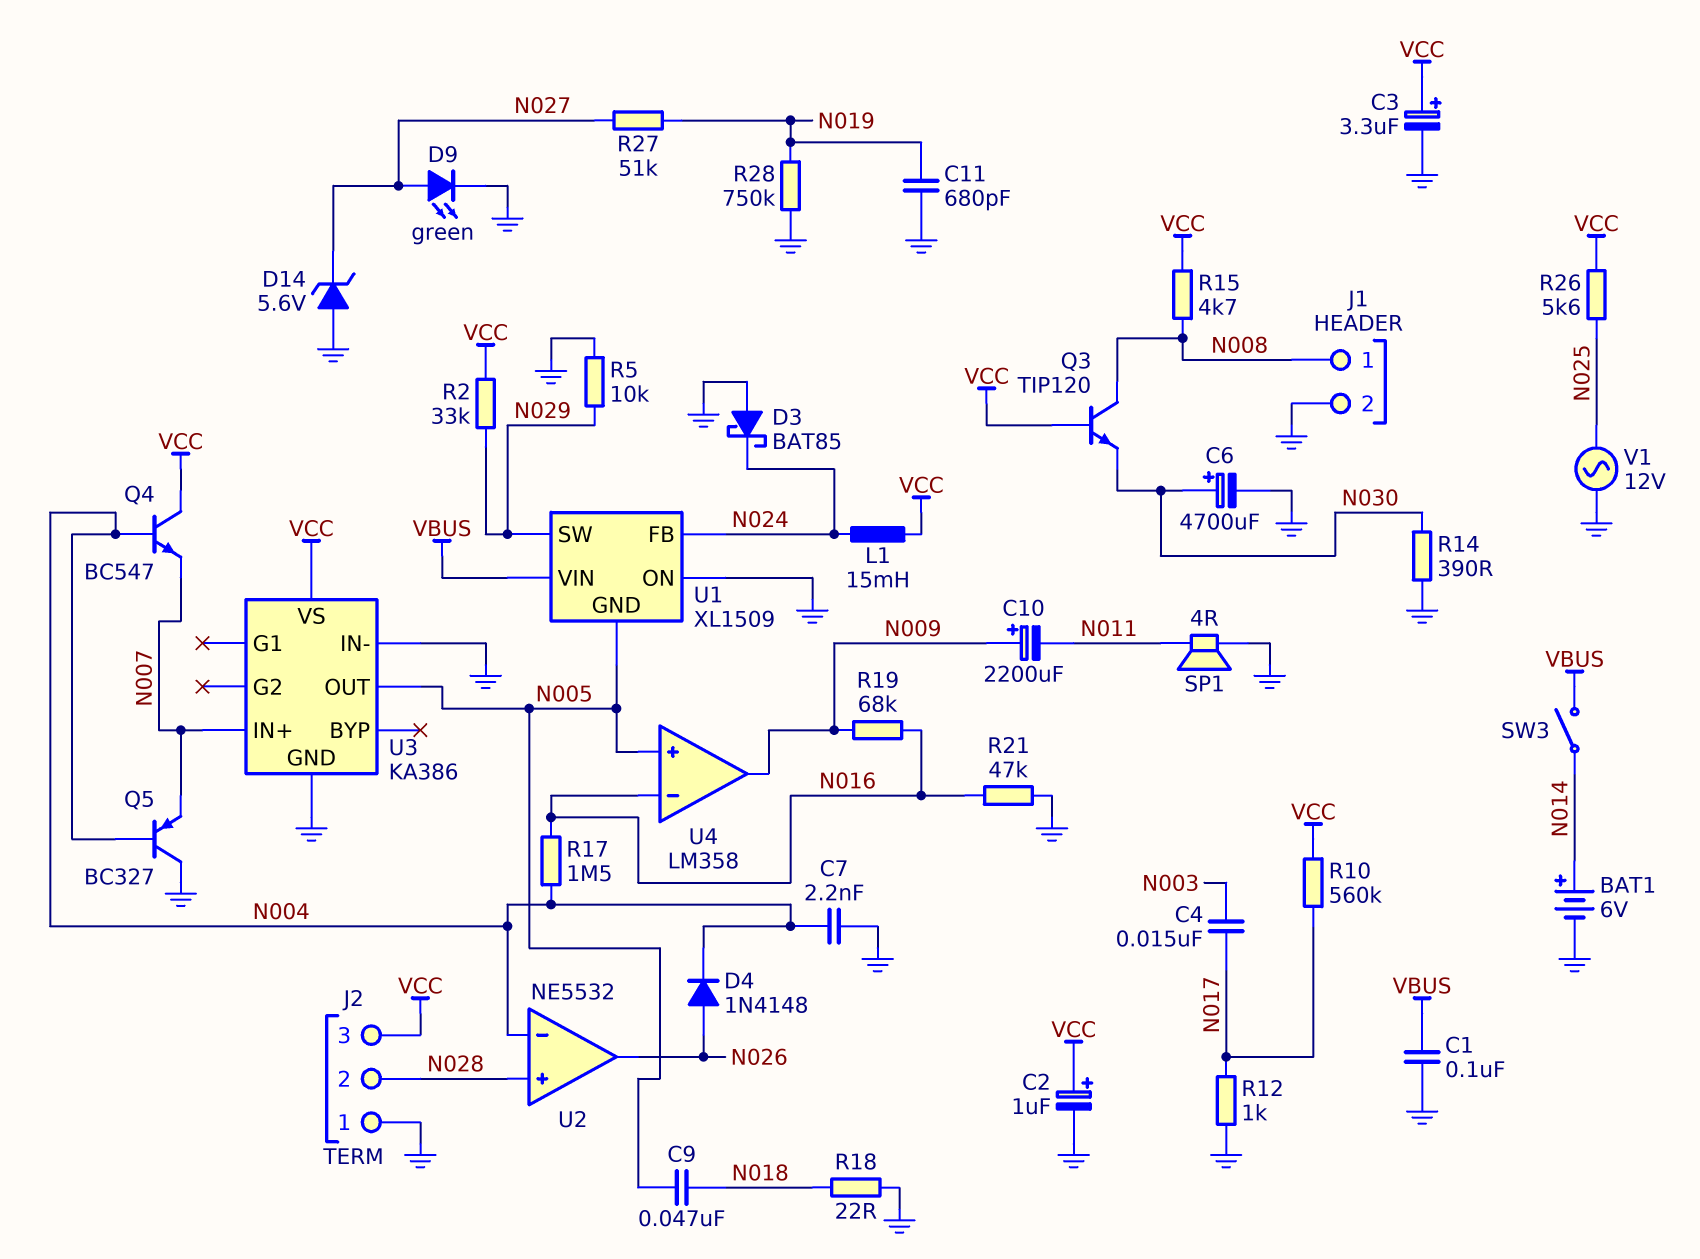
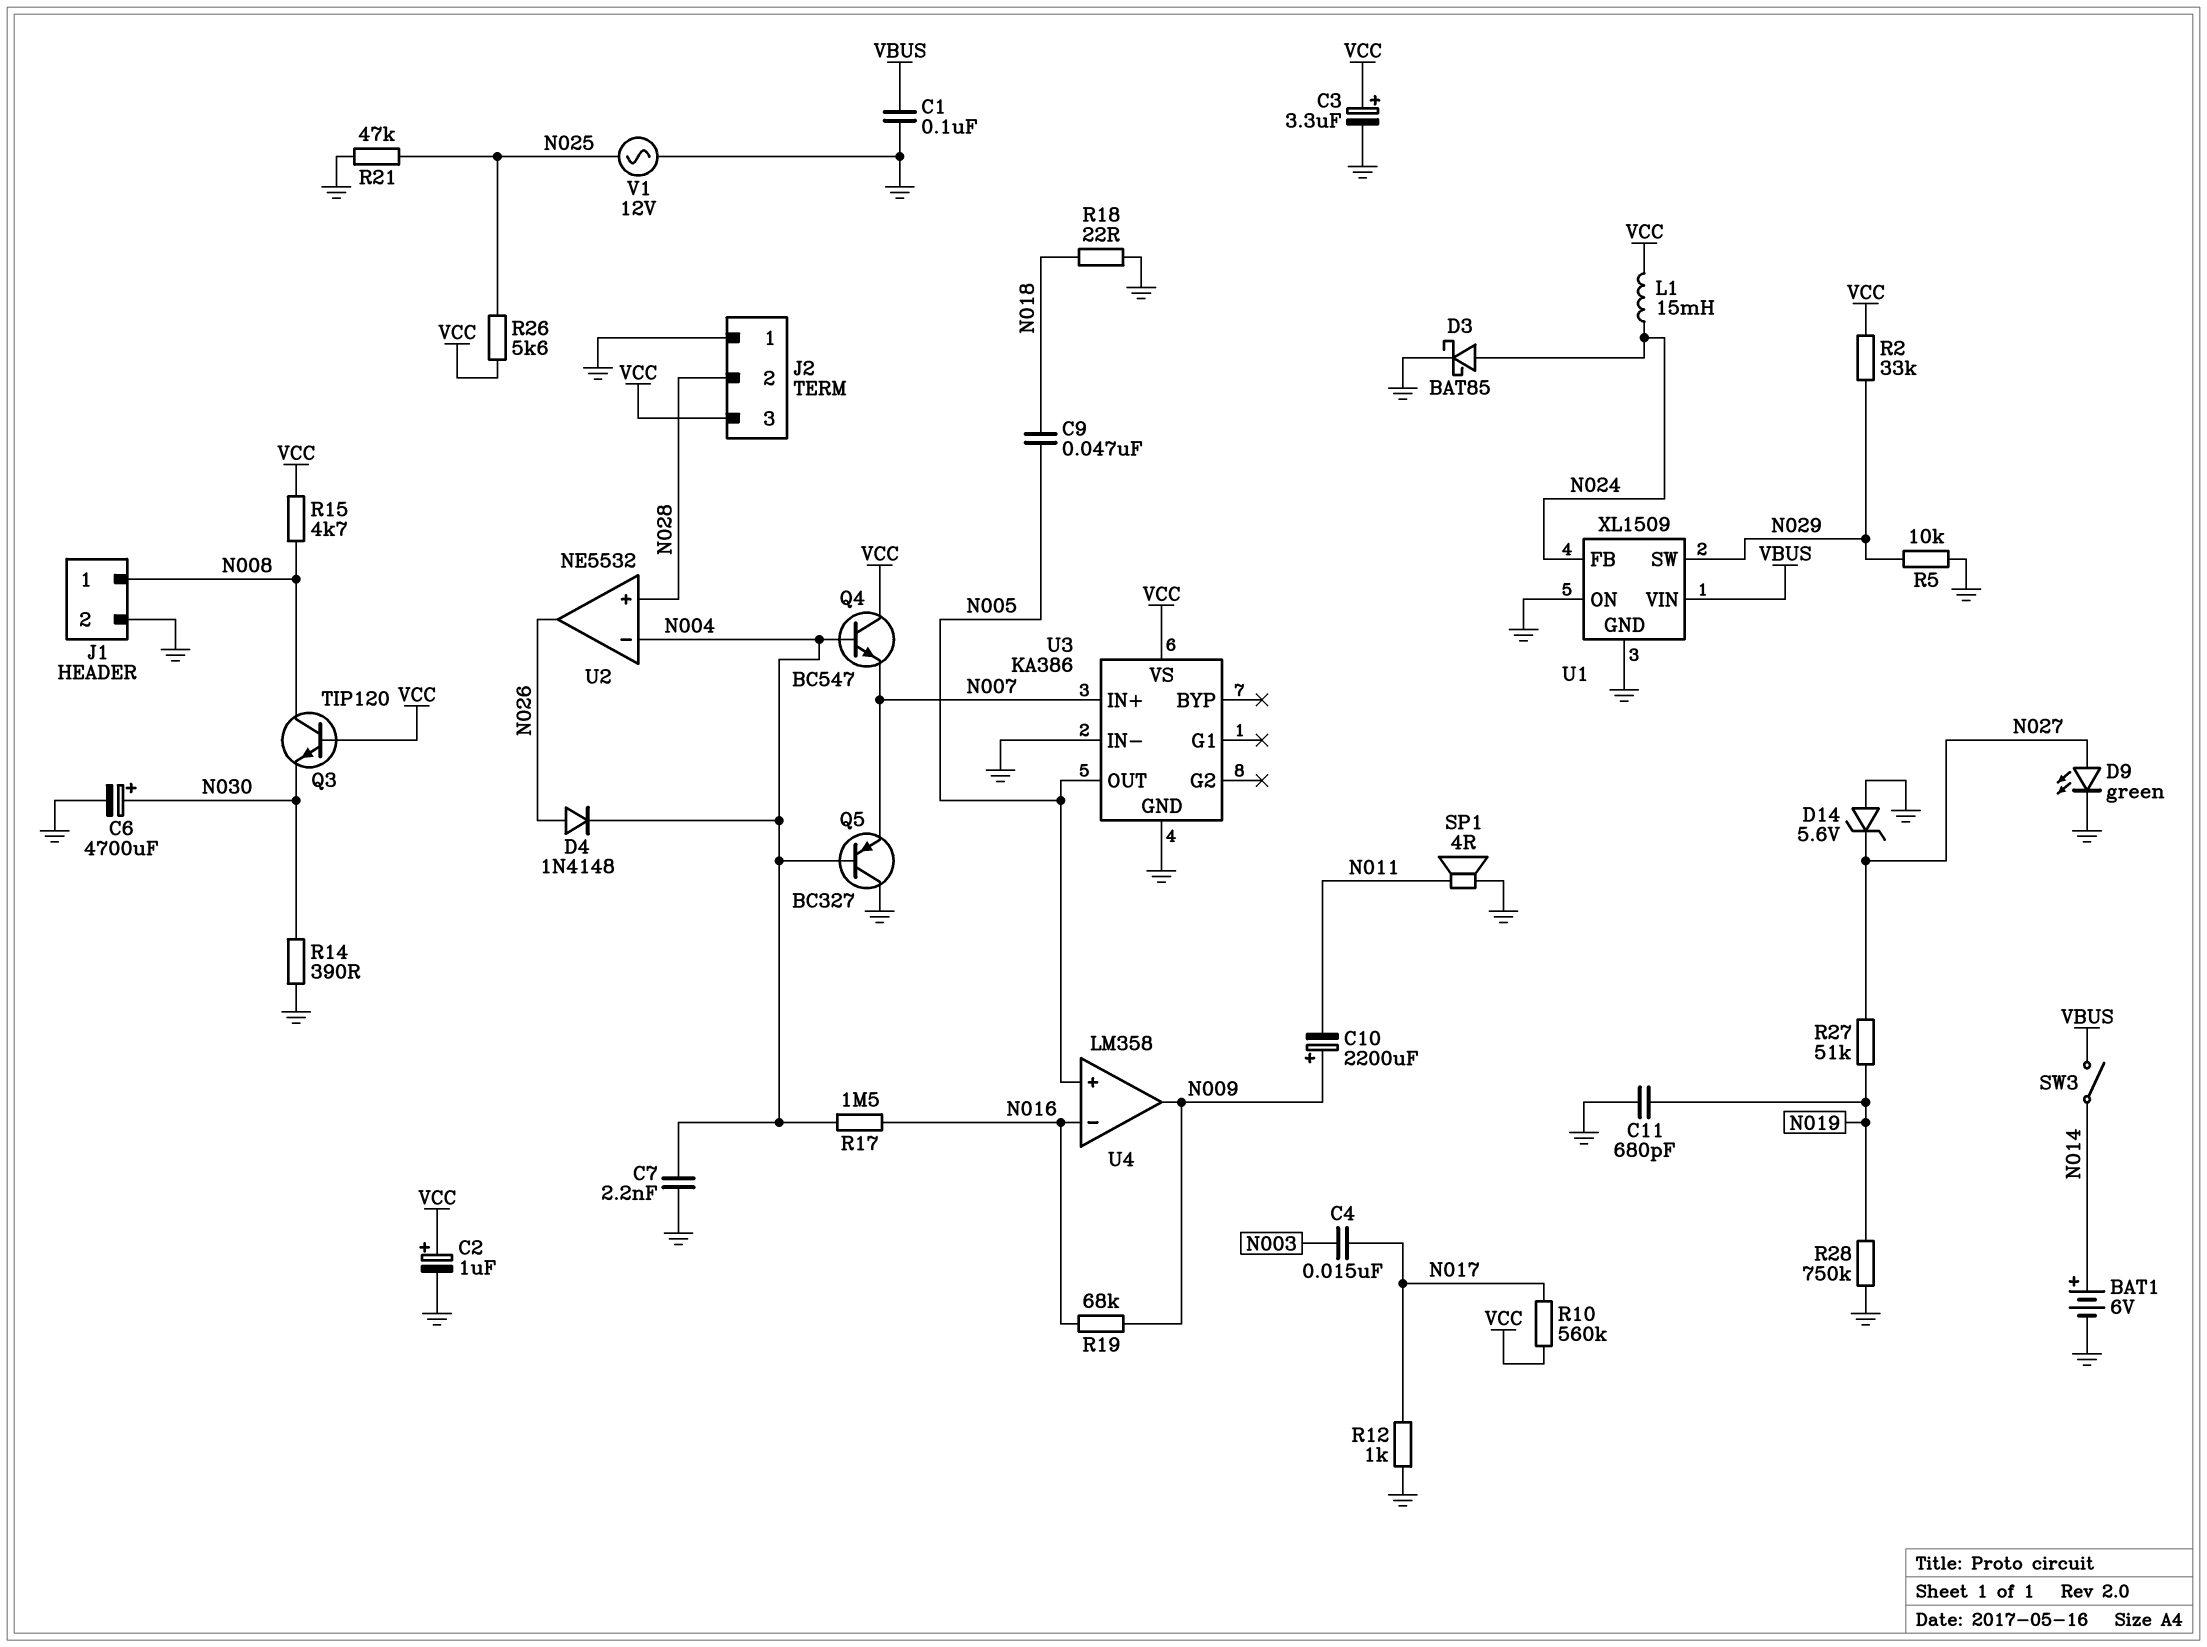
D3: schottky BAT85 (A GND, K N024) -> schottky BAT85 (A N024, K GND)
R21: 47k (GND, N016) -> 47k (GND, N025)
U1 pin GND: N005 -> GND

